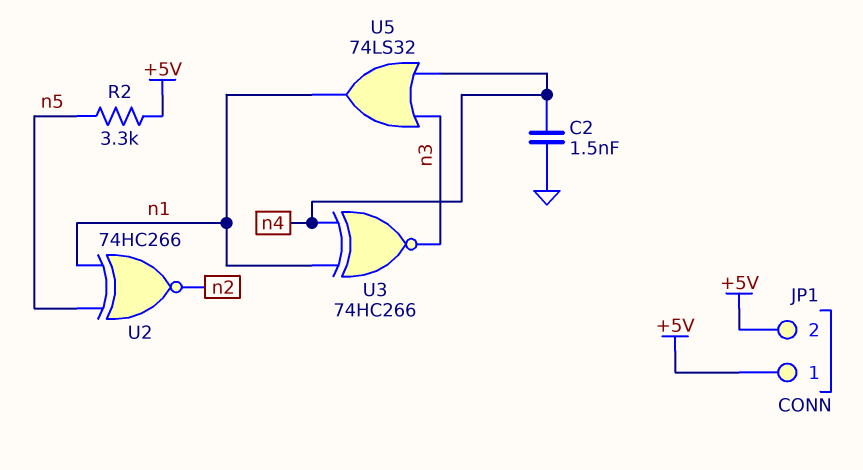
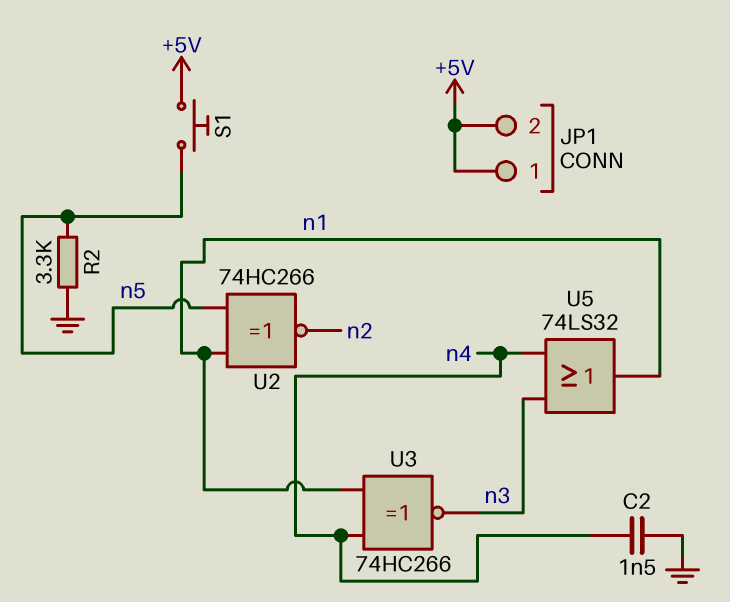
R2: 3.3k (+5V, n5) -> 3.3k (GND, n5)
S1: none -> button (+5V, n5)

